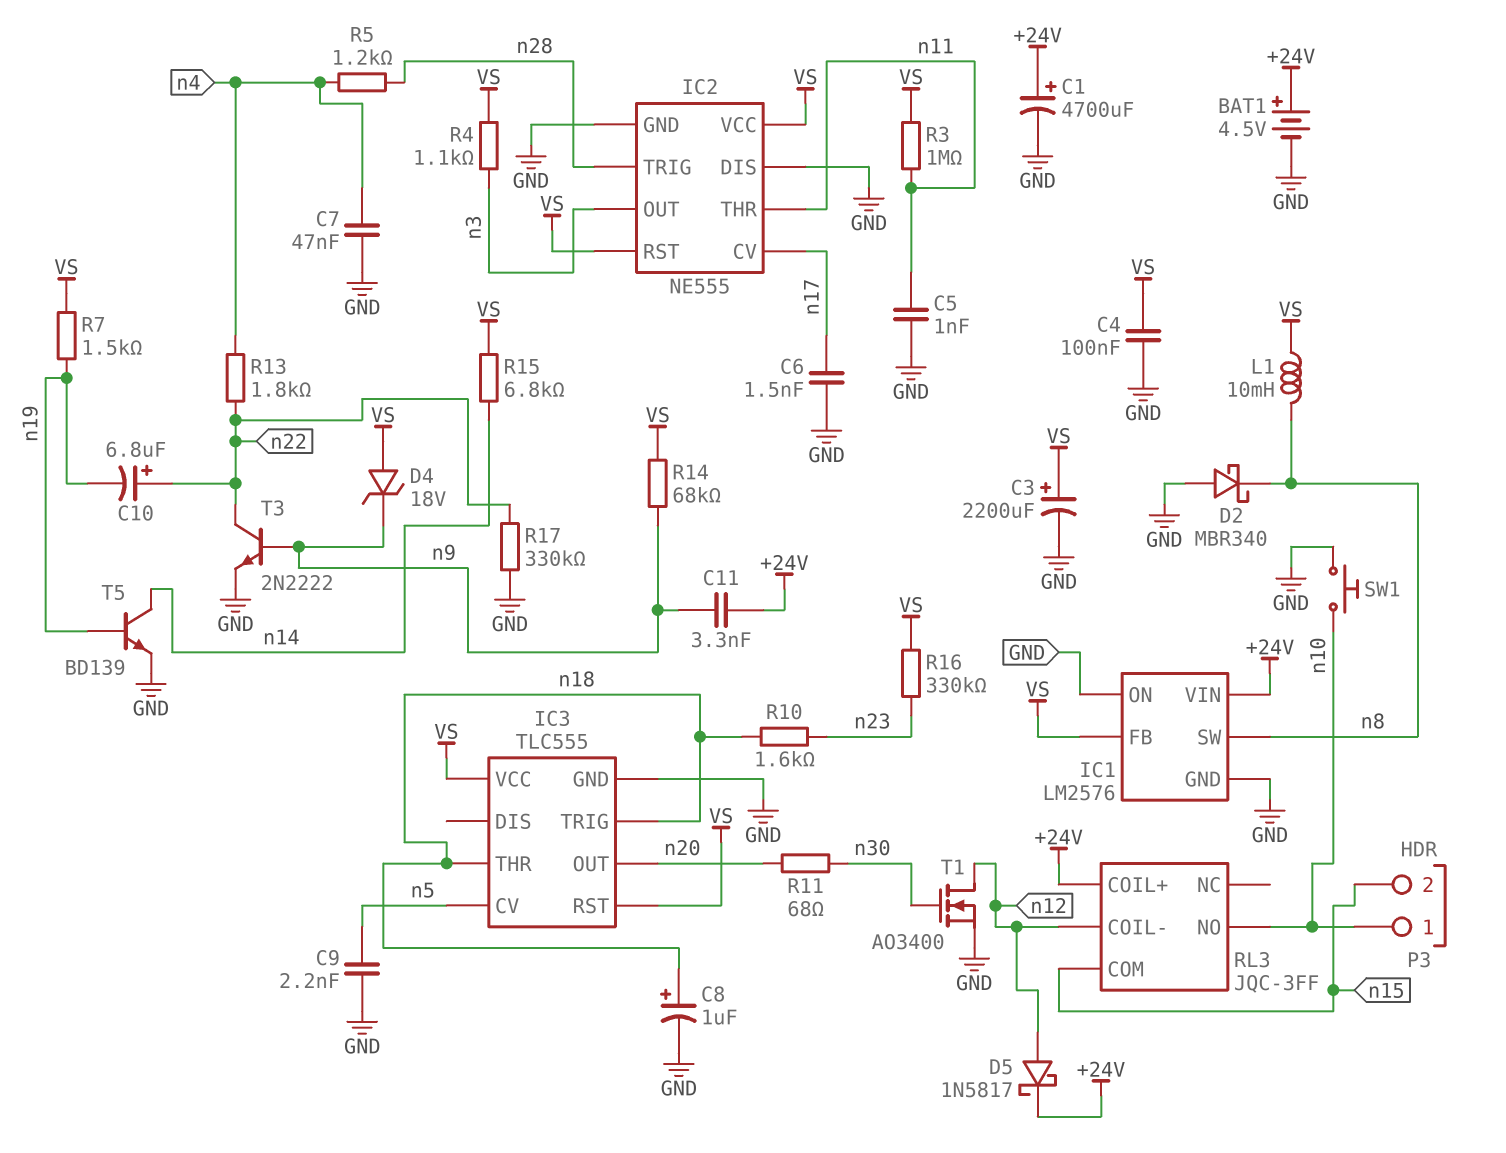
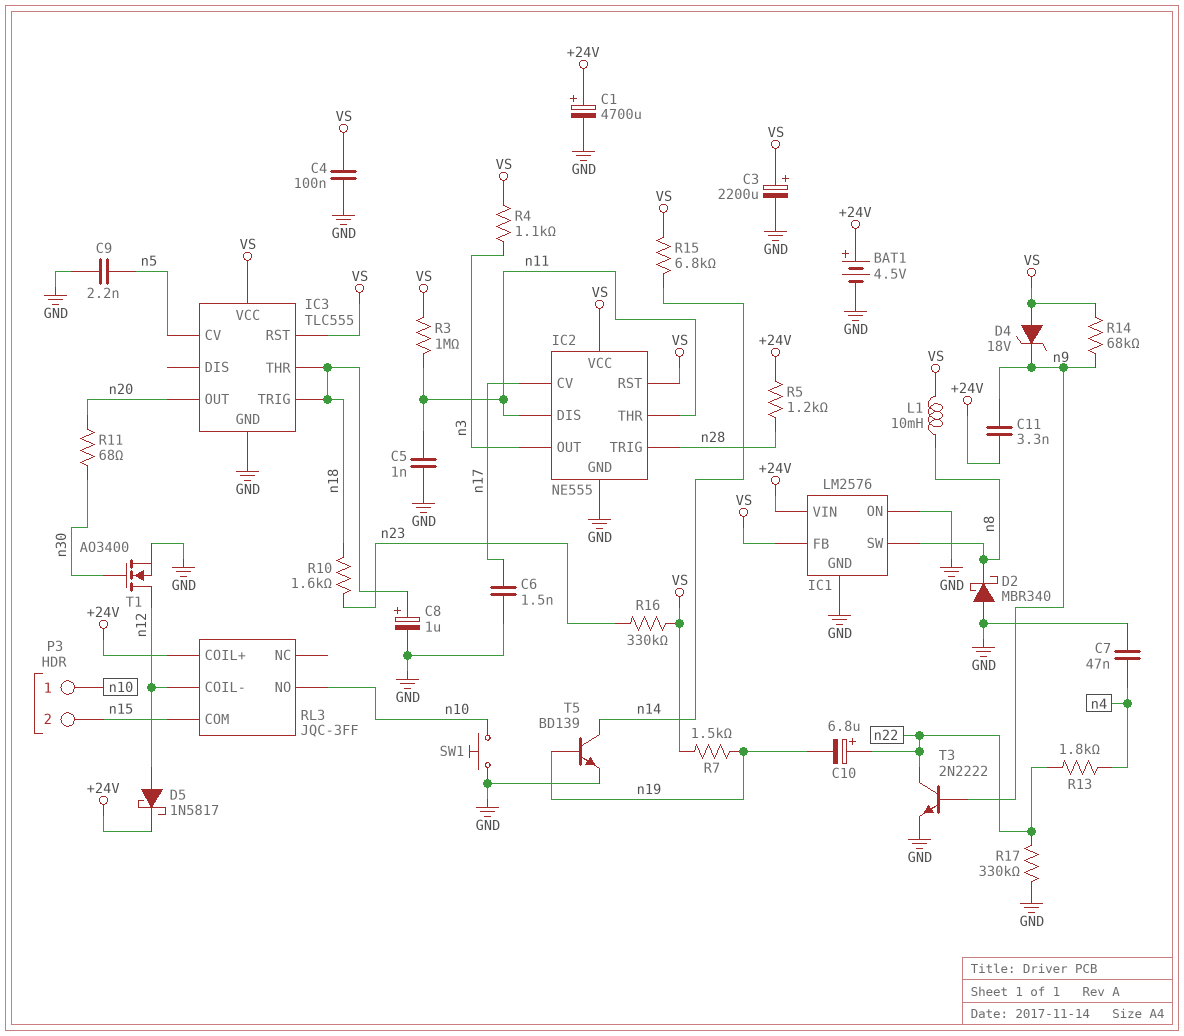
IC2 pin DIS: GND -> n11
R5: 1.2k (n4, n28) -> 1.2k (+24V, n28)

